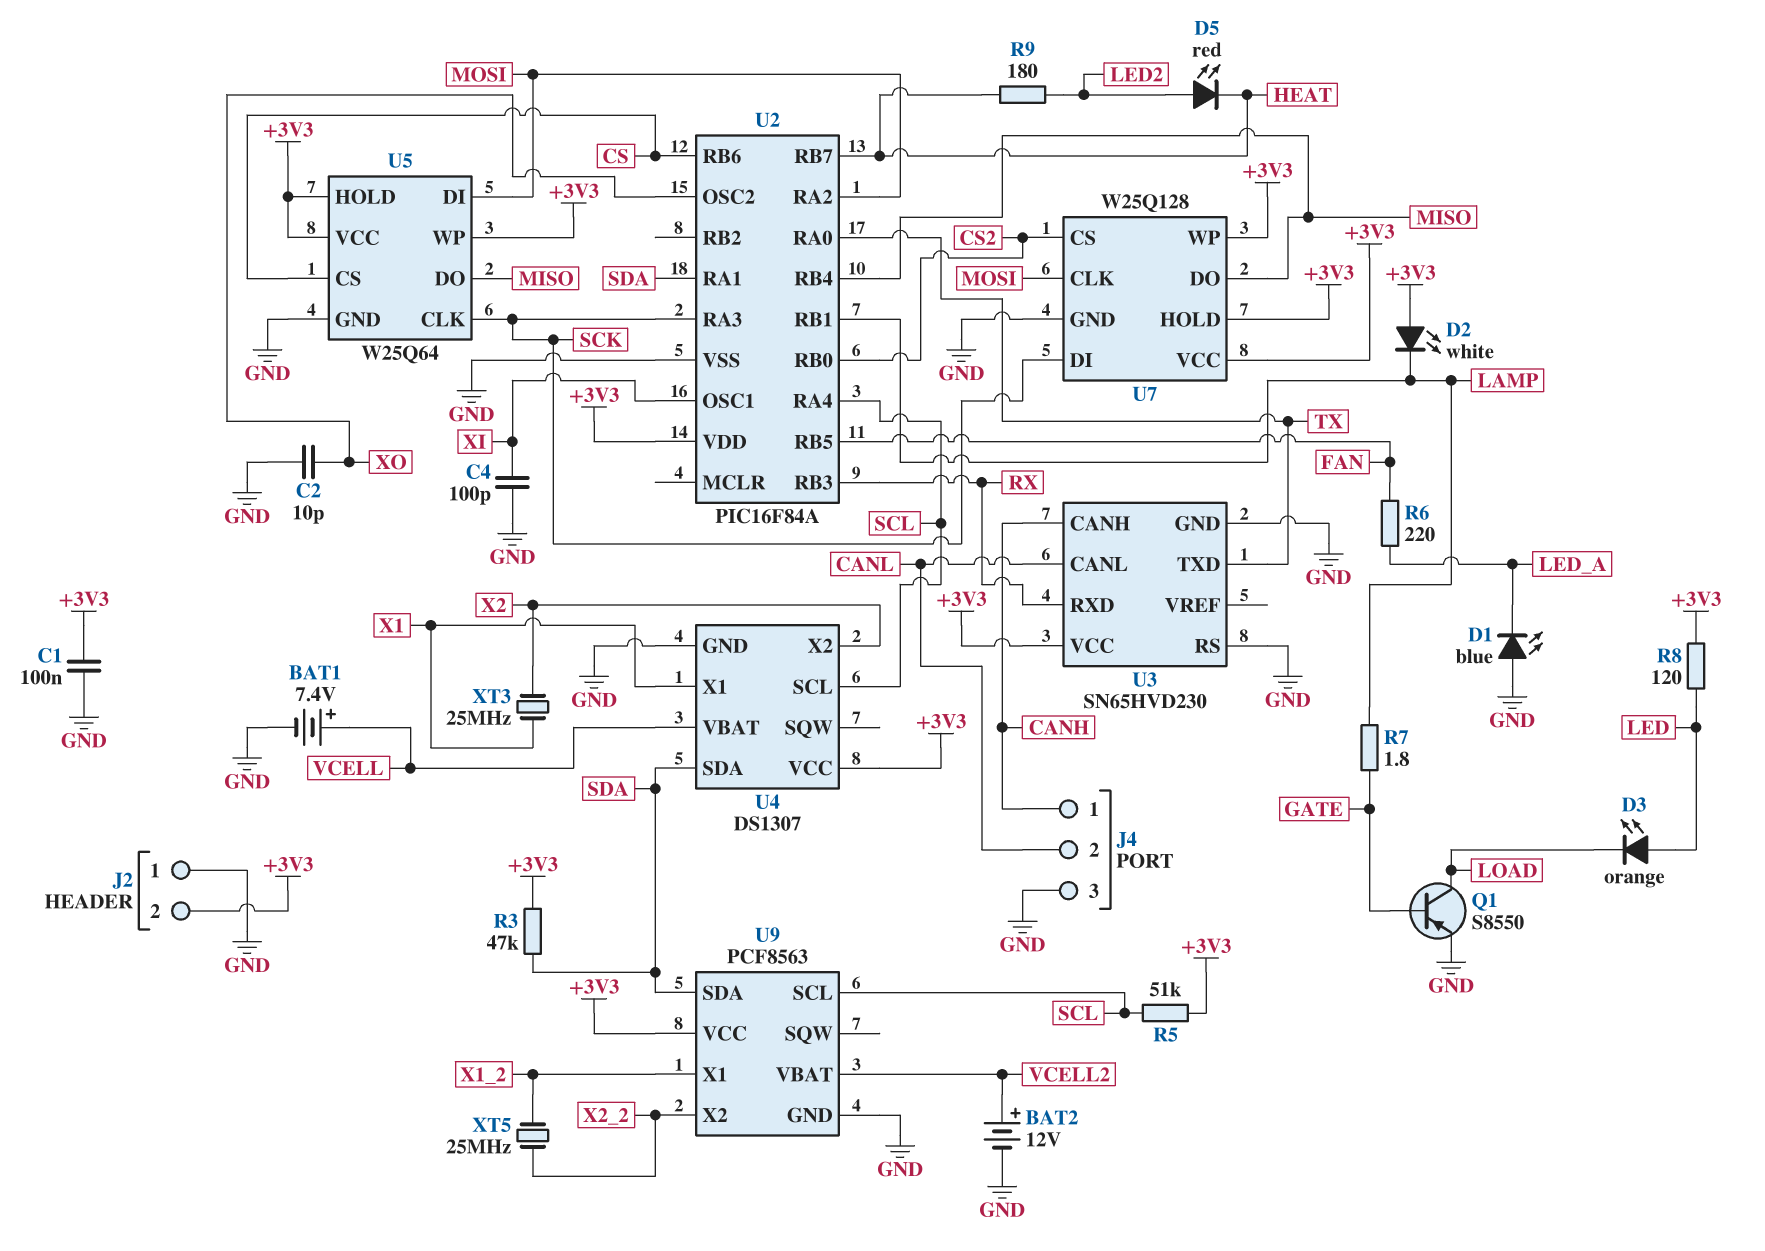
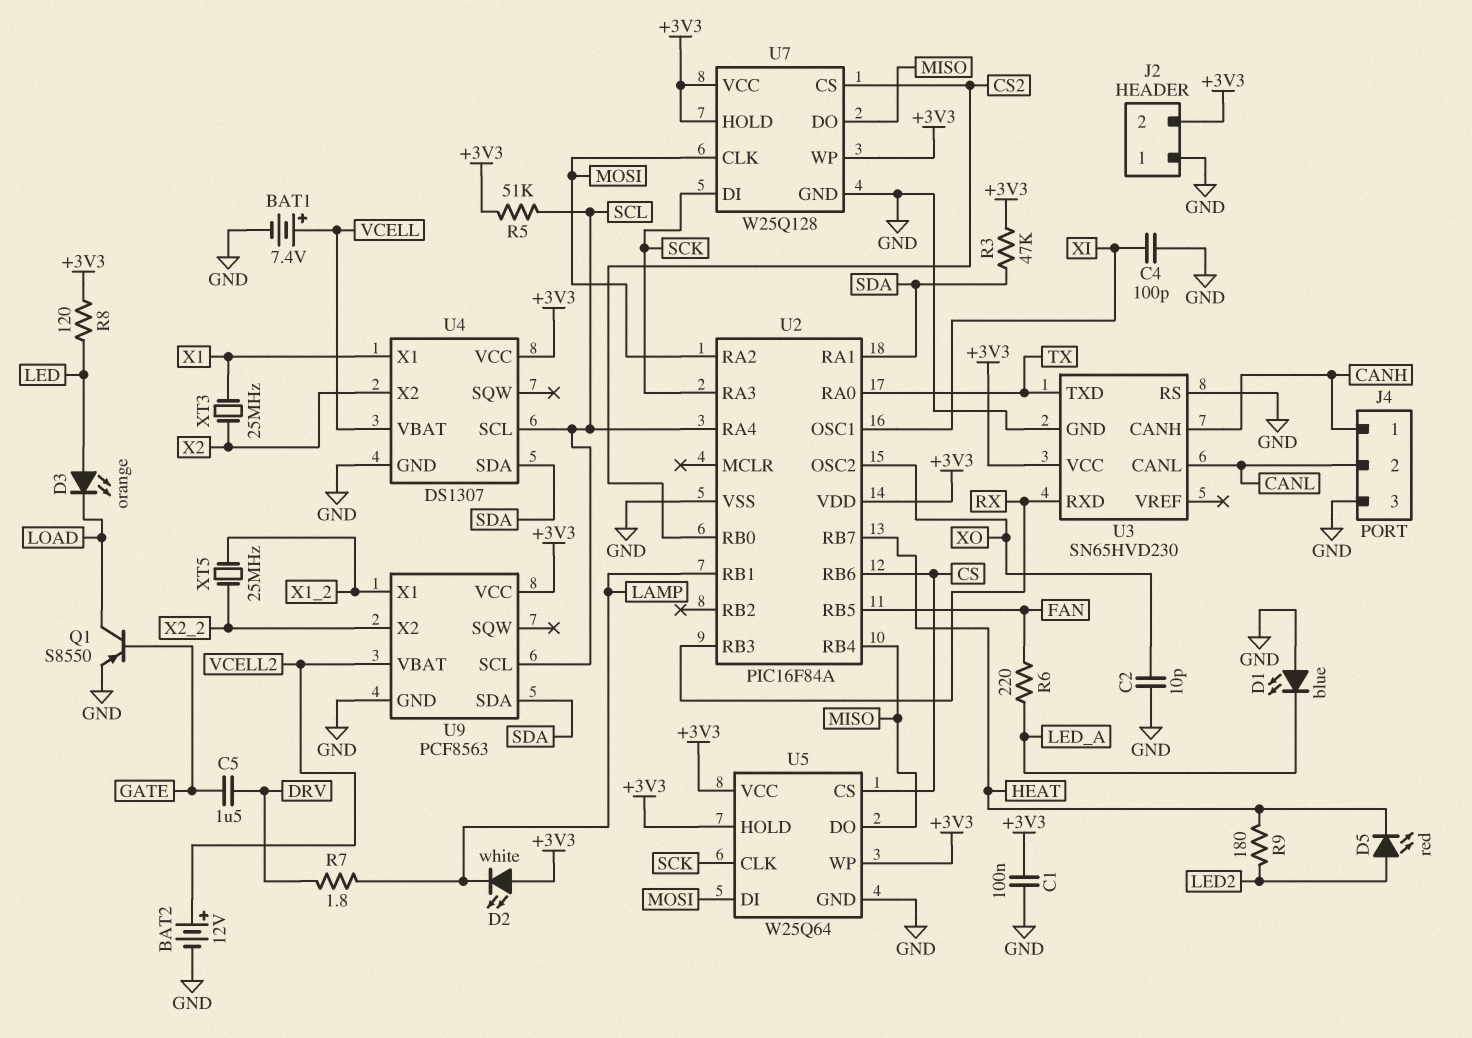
C5: none -> 1.5uF (DRV, GATE)
R7: 1.8 (GATE, LAMP) -> 1.8 (DRV, LAMP)

